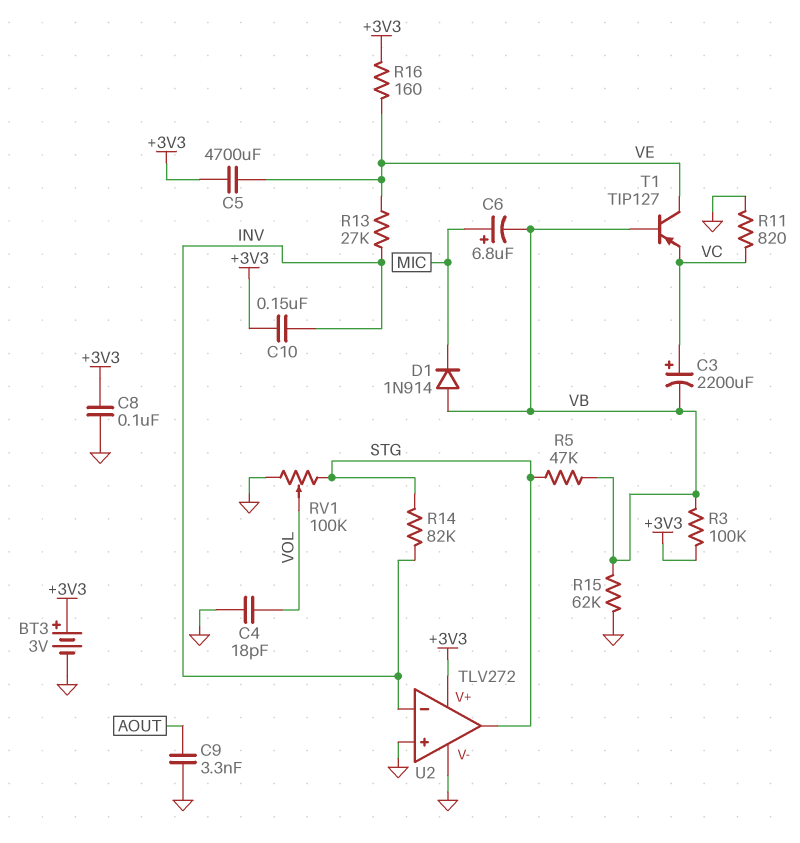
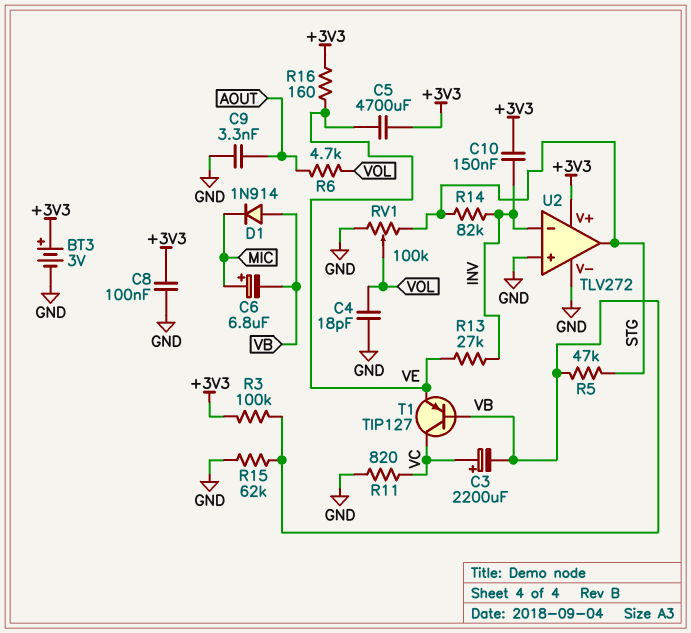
R6: none -> 4.7k (AOUT, VOL)
T1: PNP TIP127 (B VB, C VE, E VC) -> PNP TIP127 (B VB, C VC, E VE)

